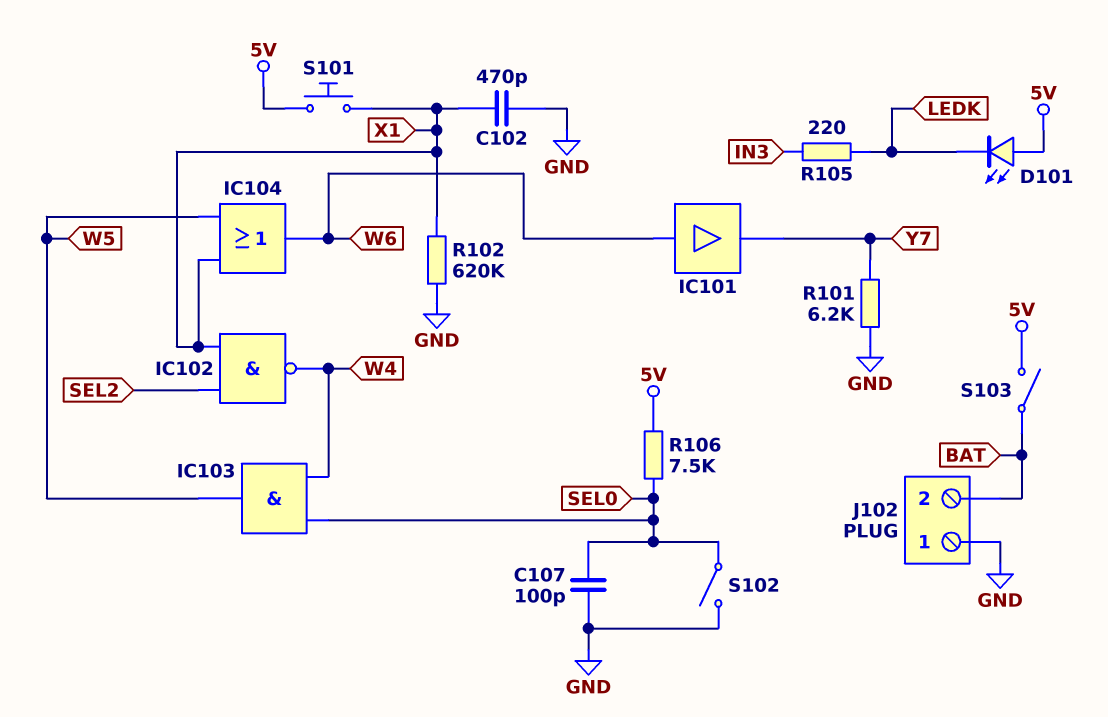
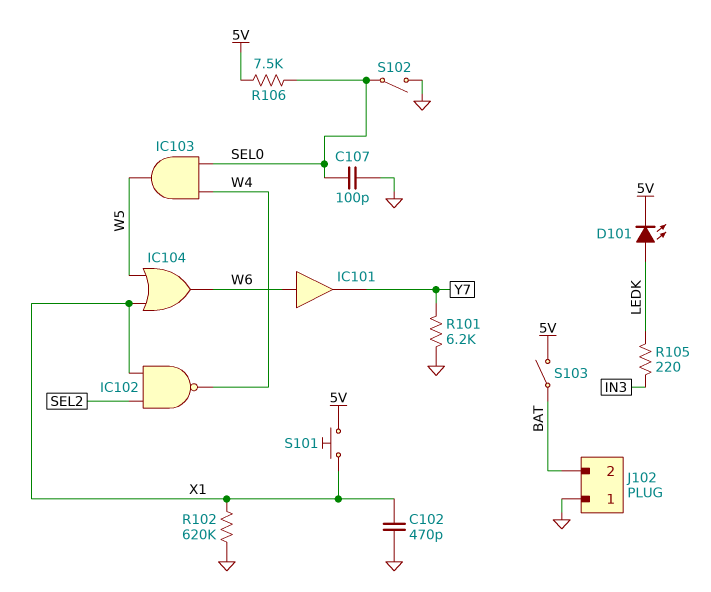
D101: LED (A 5V, K LEDK) -> LED (A LEDK, K 5V)

